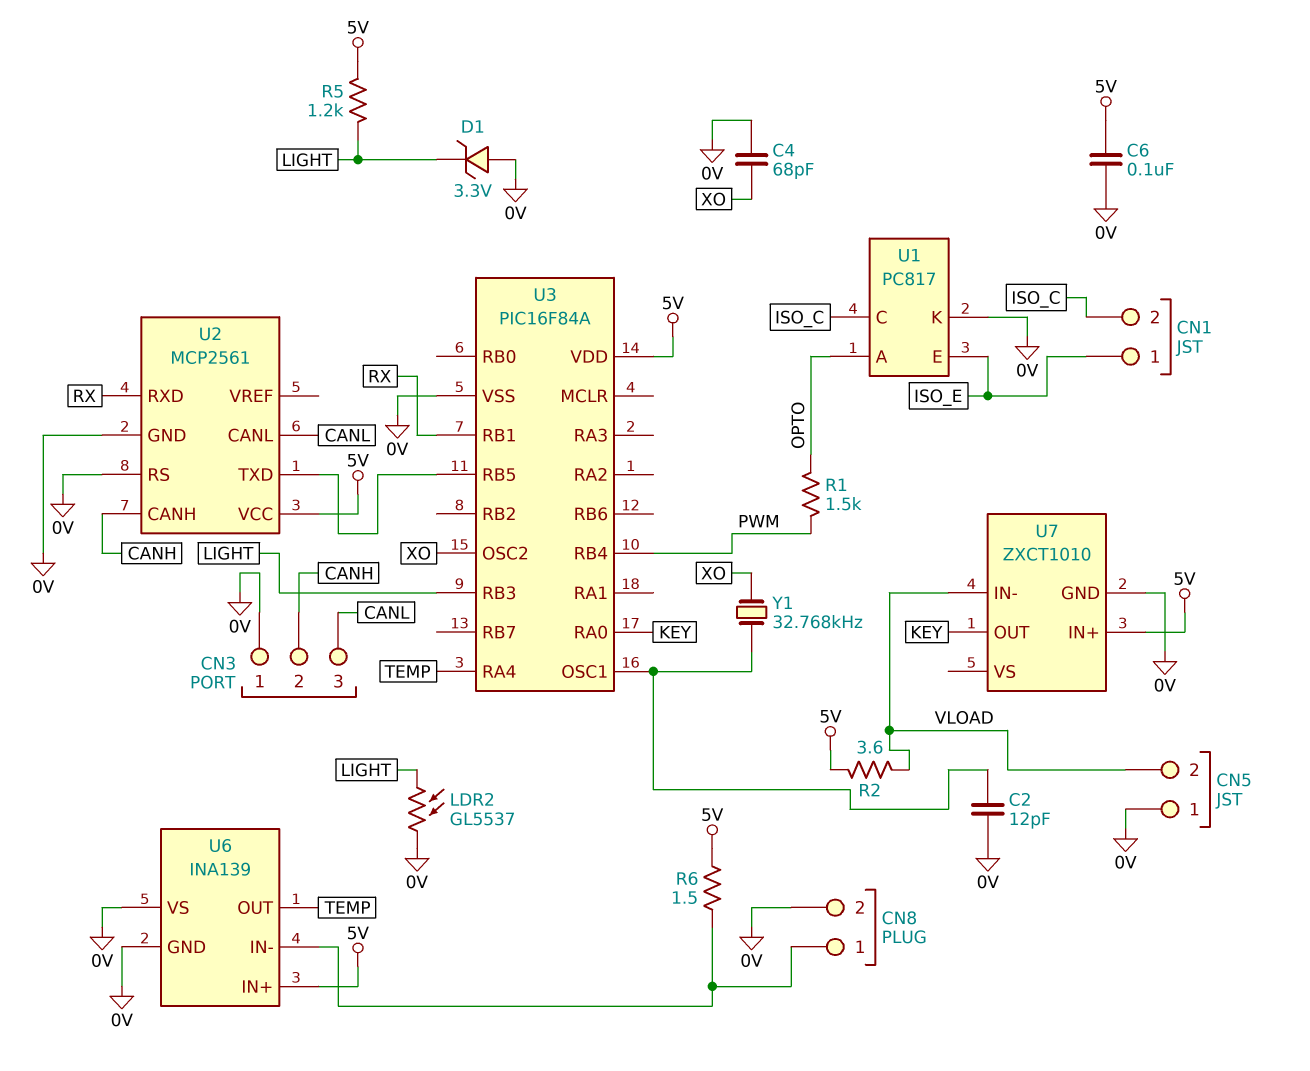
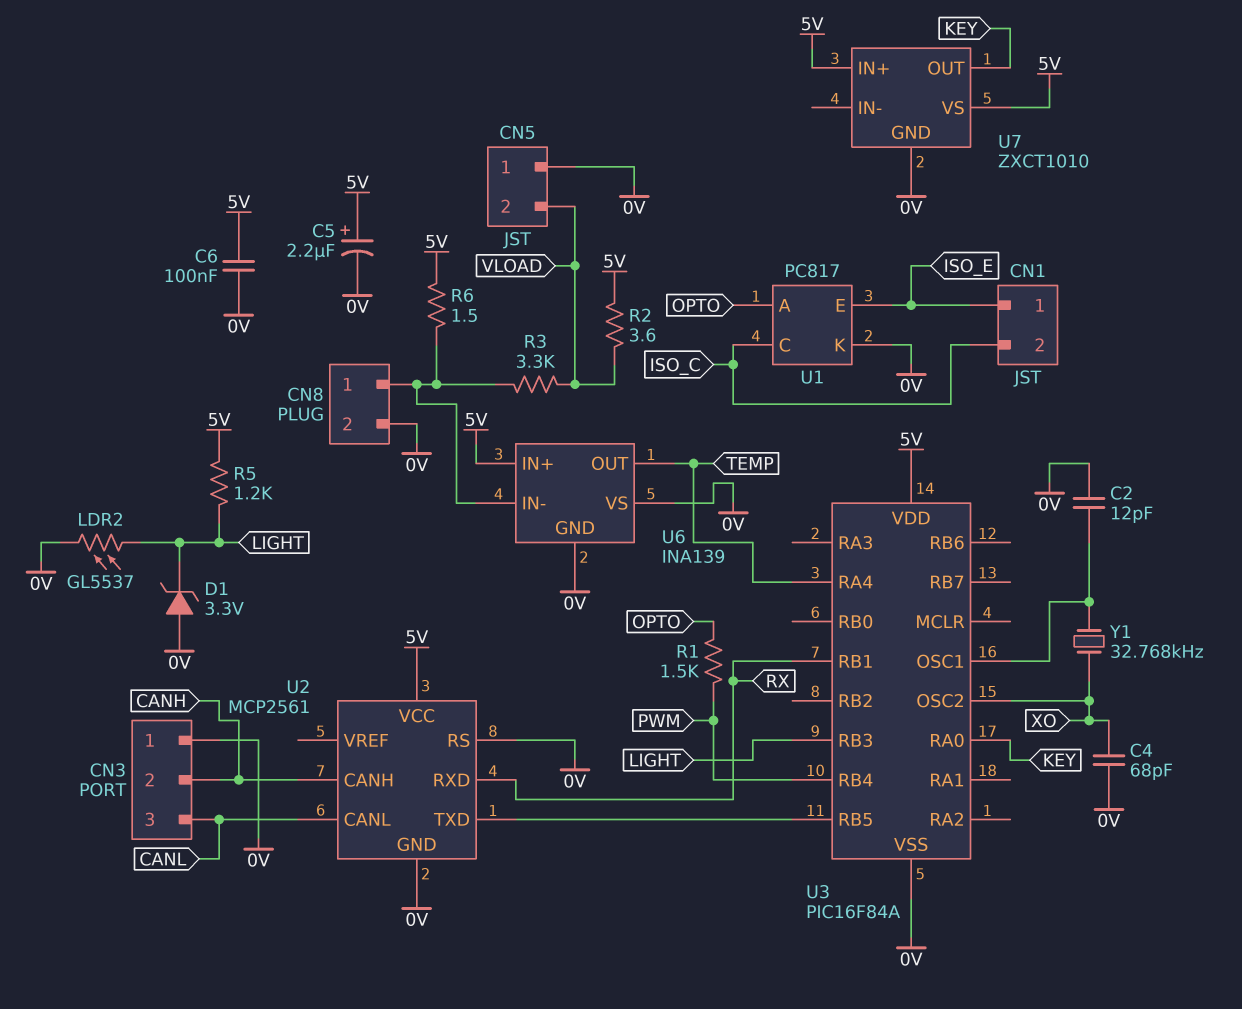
C5: none -> 2.2uF (plus 5V, minus 0V)
R3: none -> 3.3k (CN8/1, VLOAD)
U7 pin IN-: VLOAD -> none
U7 pin VS: none -> 5V

